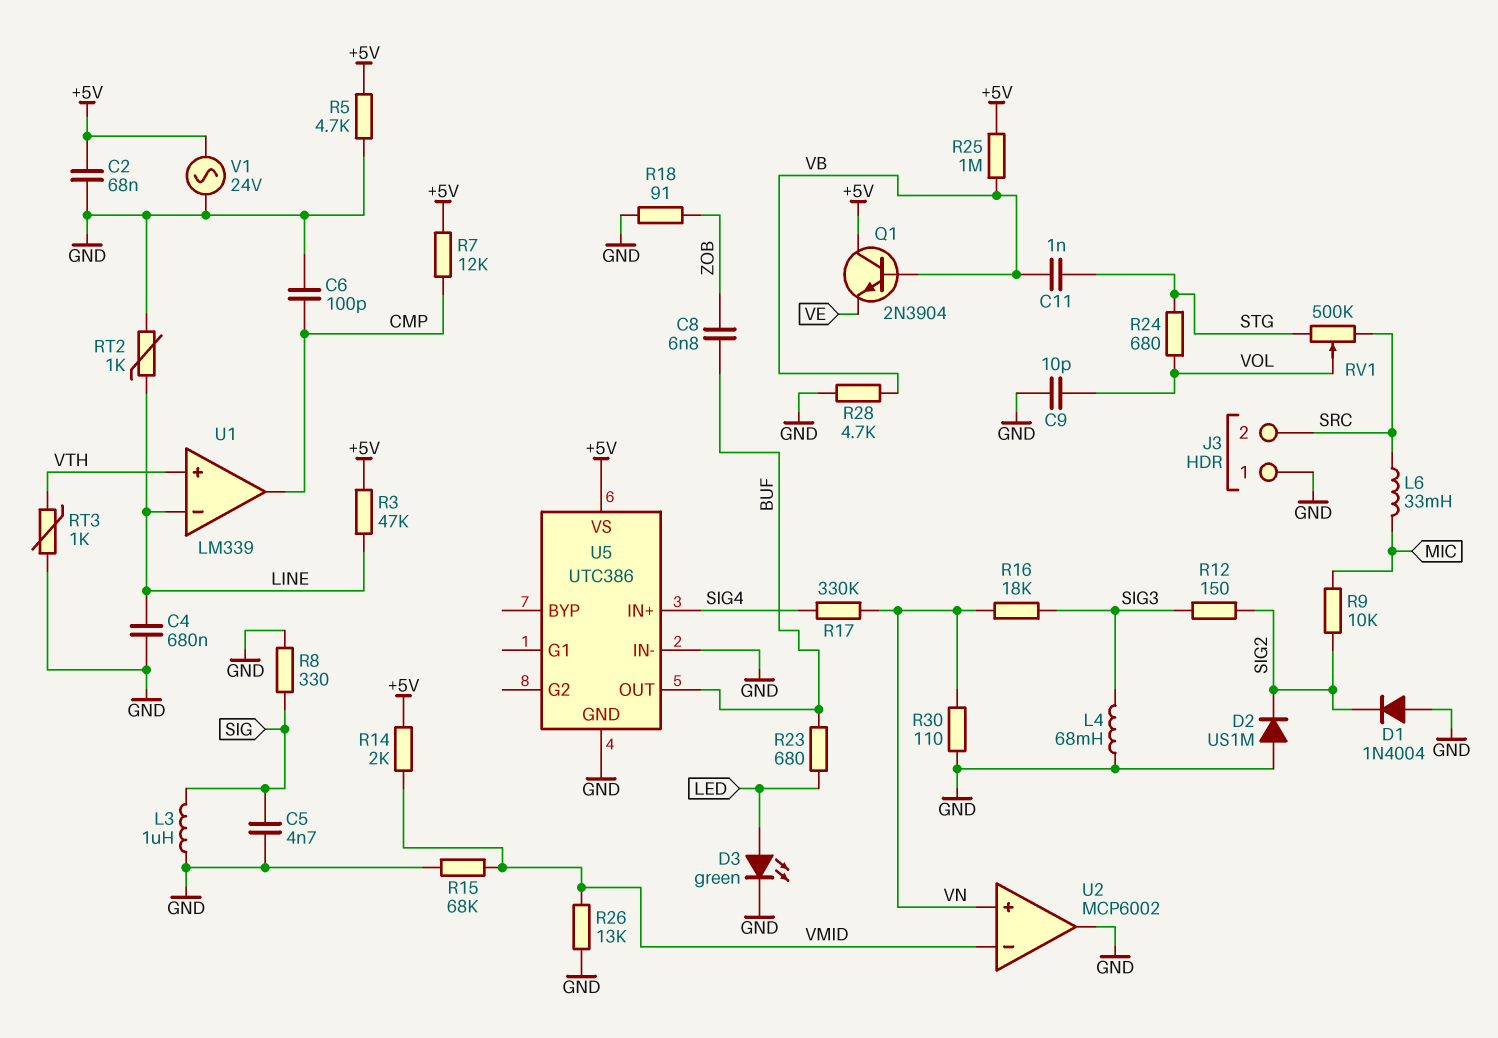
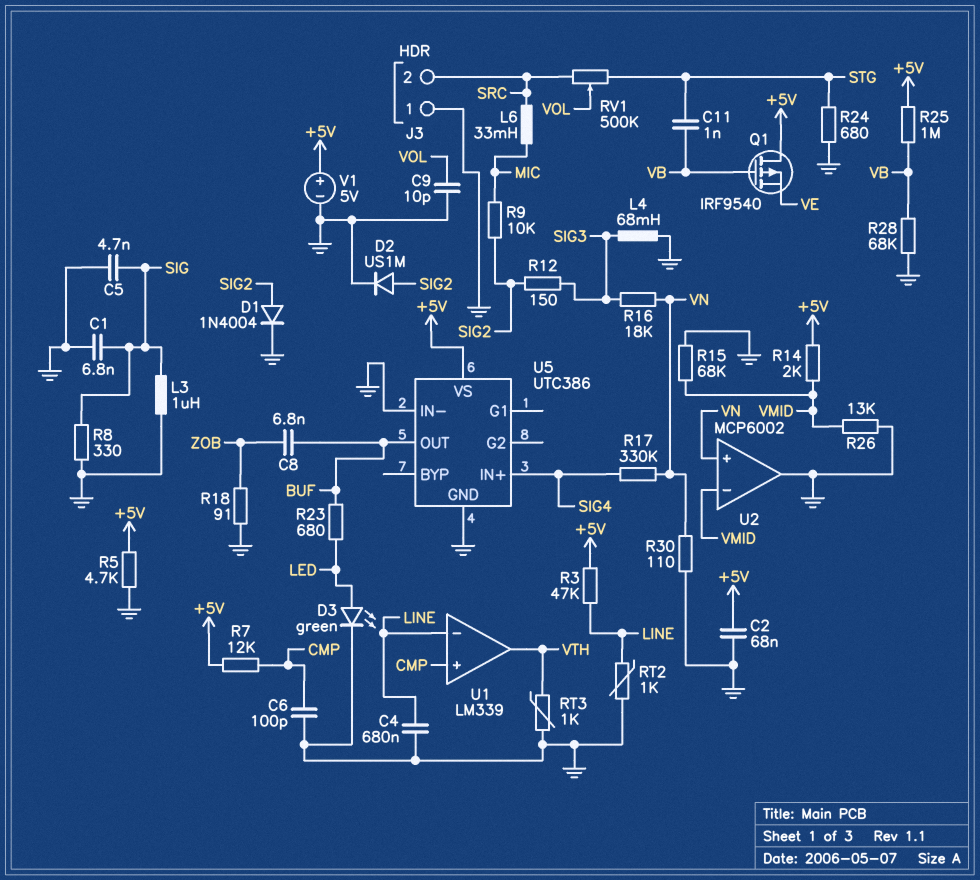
C1: none -> 6.8nF (GND, SIG)
D1: diode 1N4004 (A GND, K SIG2) -> diode 1N4004 (A SIG2, K GND)
D2: diode US1M (A GND, K SIG2) -> diode US1M (A SIG2, K GND)
Q1: NPN 2N3904 (B VB, C +5V, E VE) -> PMOS IRF9540 (G VB, D +5V, S VE)
R24: 680 (STG, VOL) -> 680 (GND, STG)
R28: 4.7k (GND, VB) -> 68k (GND, VB)
U1 pin in+: VTH -> CMP
U1 pin out: CMP -> VTH
V1: AC 24V (+5V, GND) -> 5V (plus +5V, minus GND)

